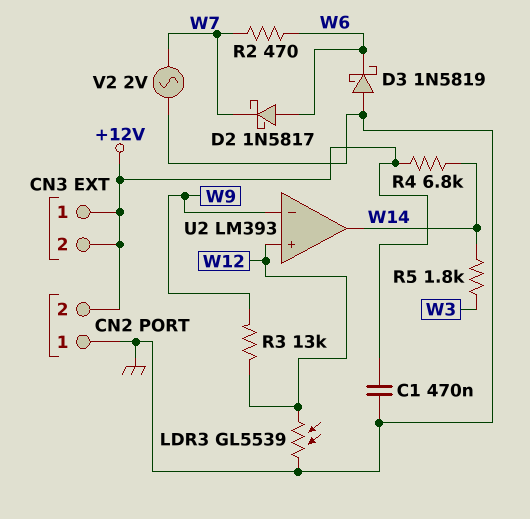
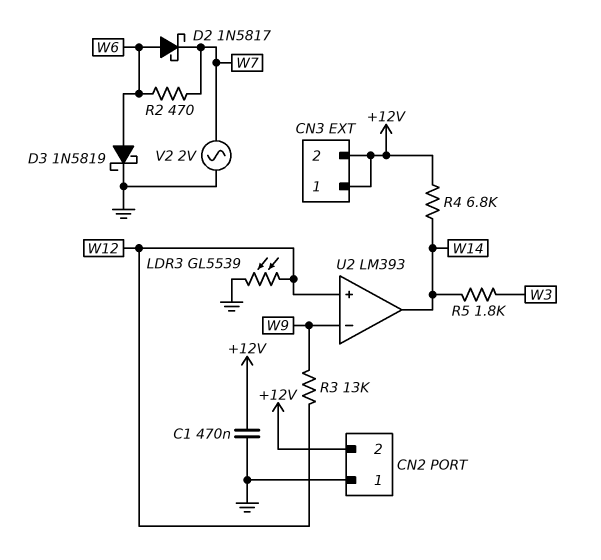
D3: schottky 1N5819 (A GND, K W6) -> schottky 1N5819 (A W6, K GND)

